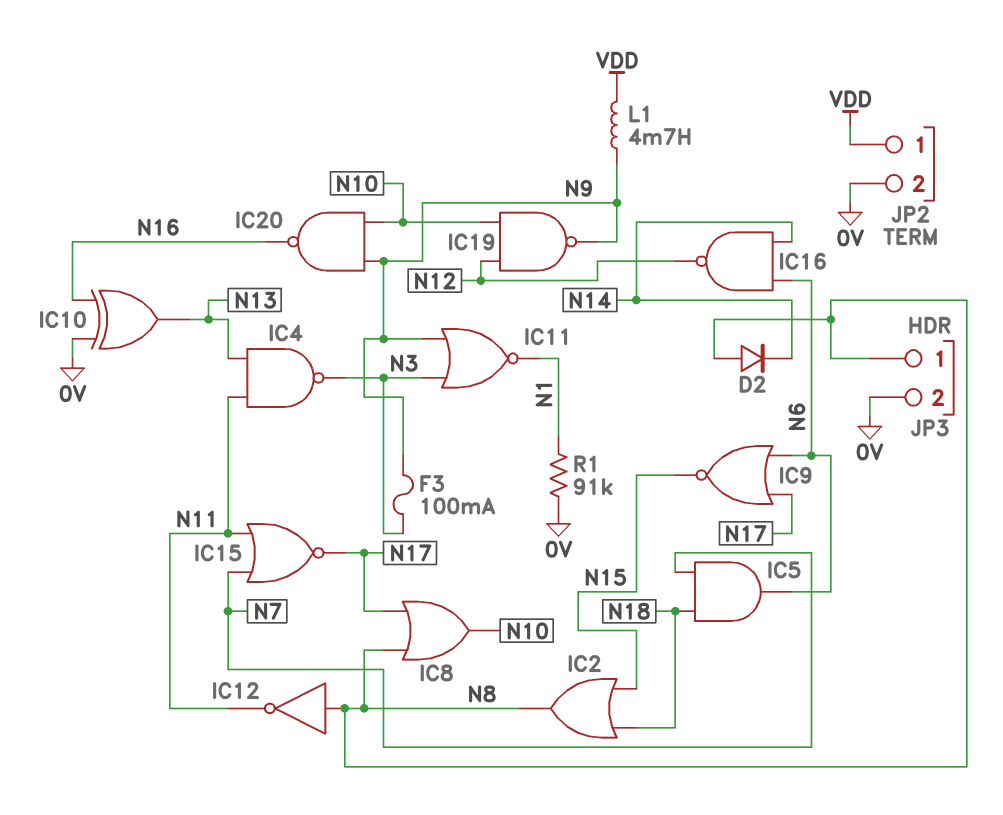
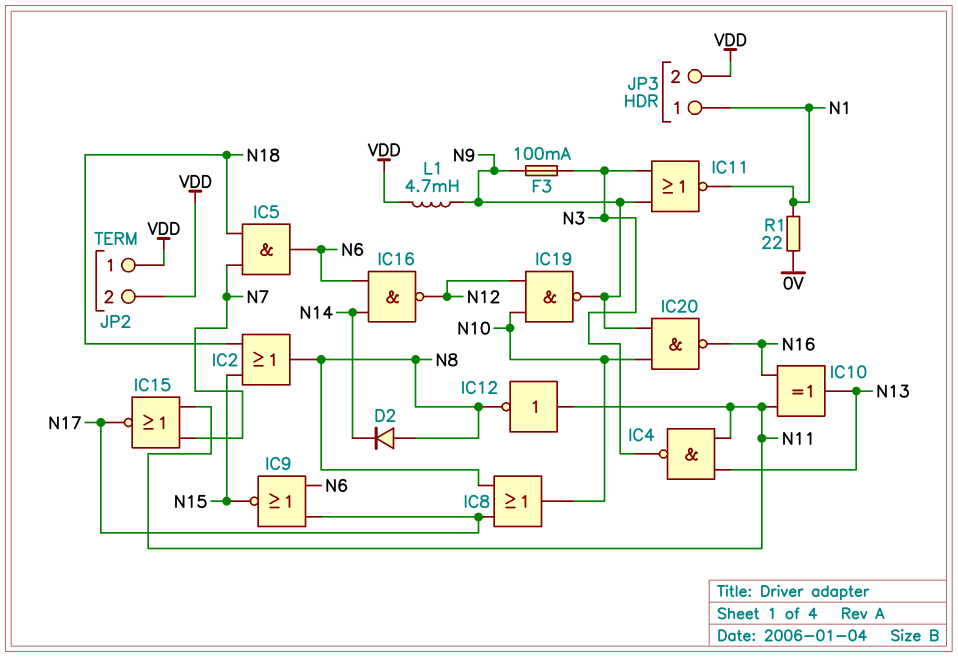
IC10: XOR (in 0V, in N16, out N13) -> XOR (in N11, in N16, out N13)
IC12: NOT (in N8, out N11) -> NOT (in N11, out N8)
JP2 pin 2: 0V -> VDD
JP3 pin 1: N8 -> N1
JP3 pin 2: 0V -> VDD
R1: 91k (0V, N1) -> 22 (0V, N1)

